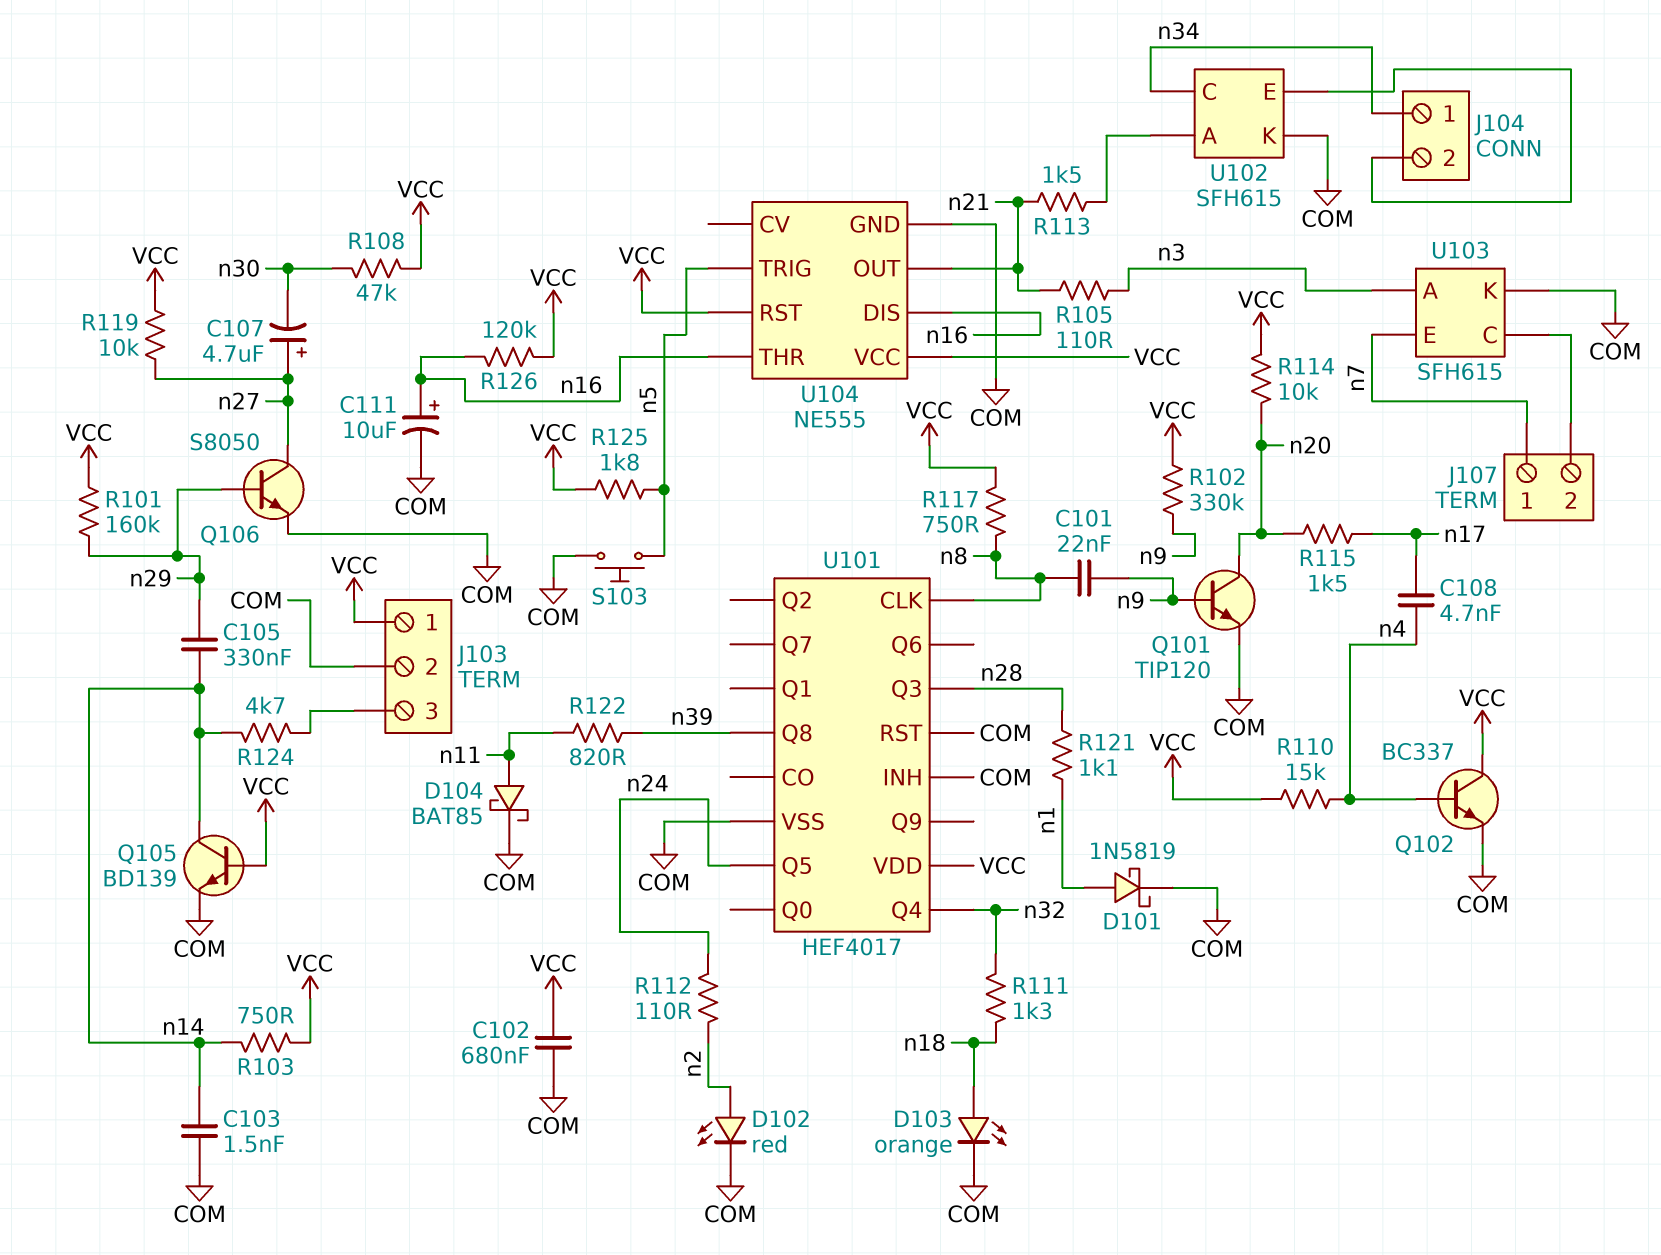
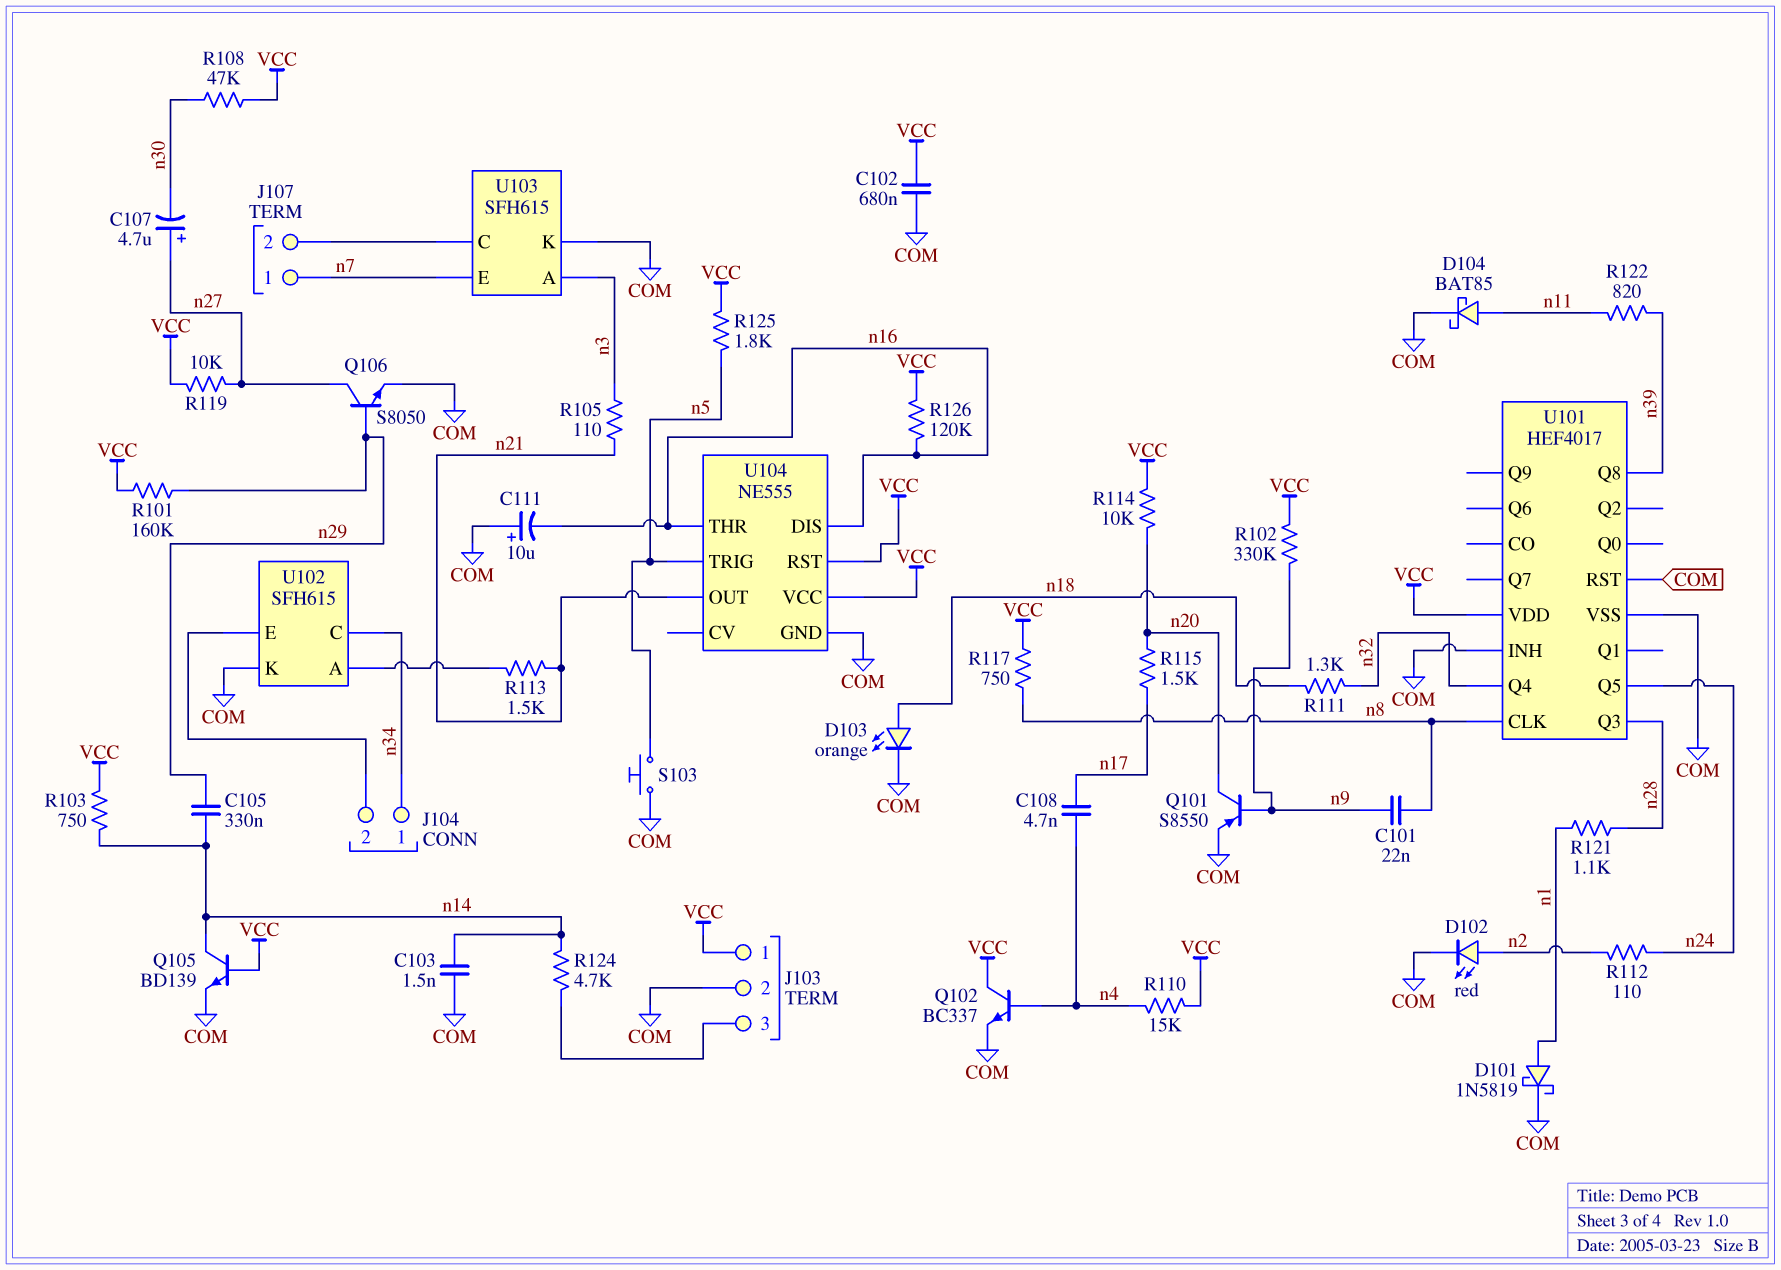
C111: 10uF (plus n16, minus COM) -> 10uF (plus COM, minus n16)
Q101: NPN TIP120 (B n9, C n20, E COM) -> PNP S8550 (B n9, C n20, E COM)

